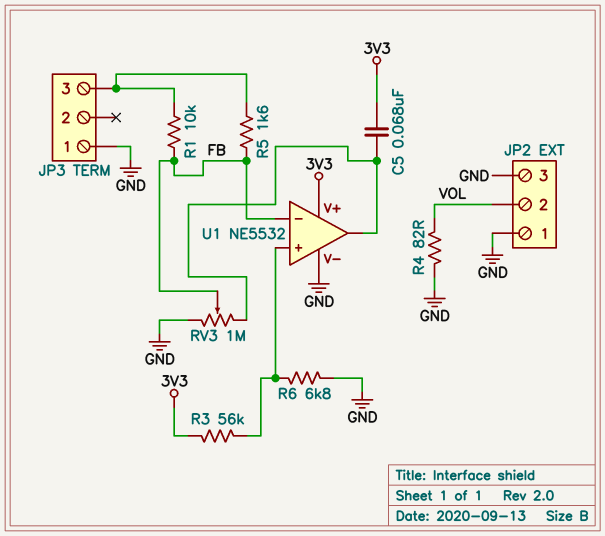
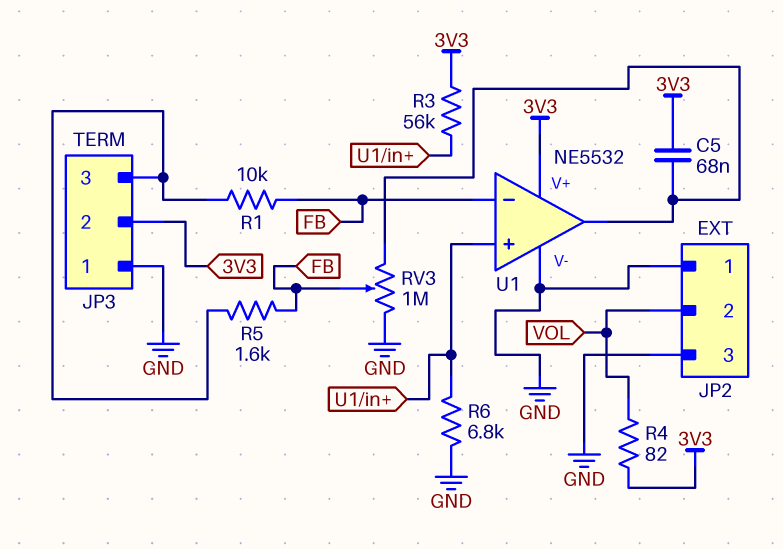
JP3 pin 2: none -> 3V3
R4: 82 (GND, VOL) -> 82 (3V3, VOL)

